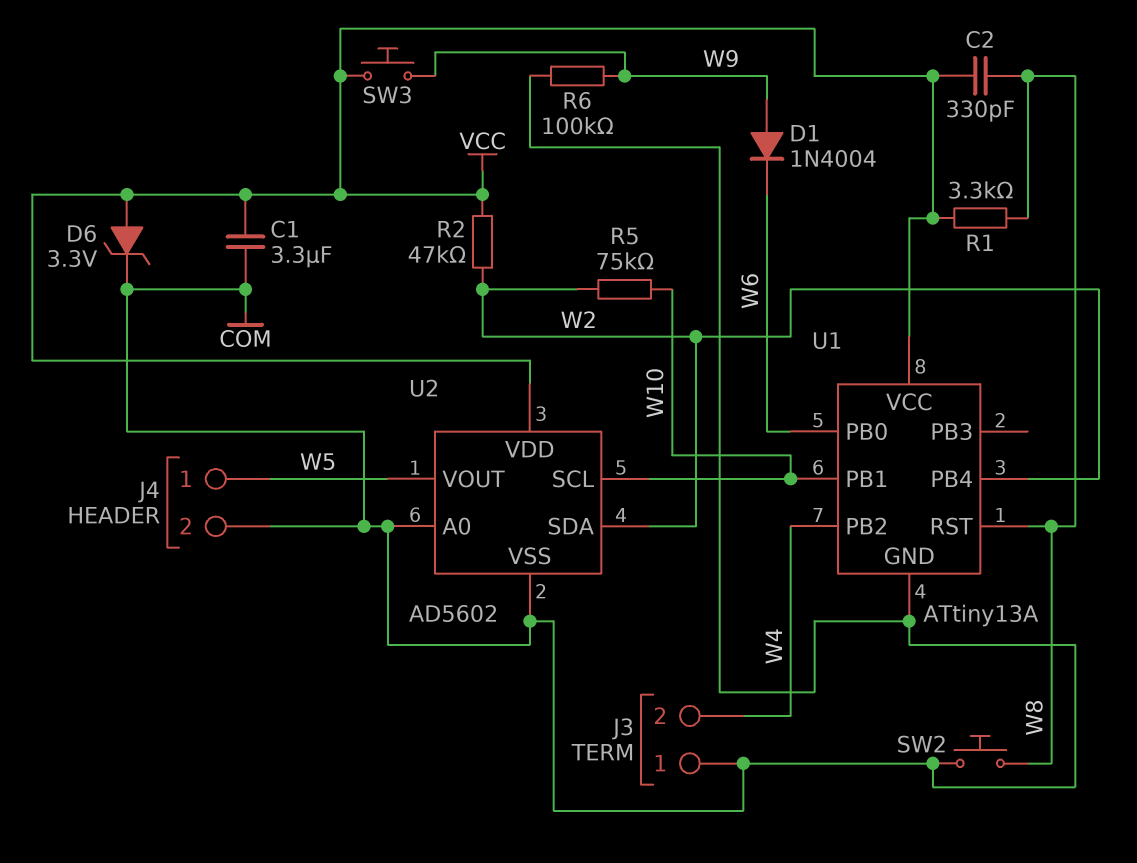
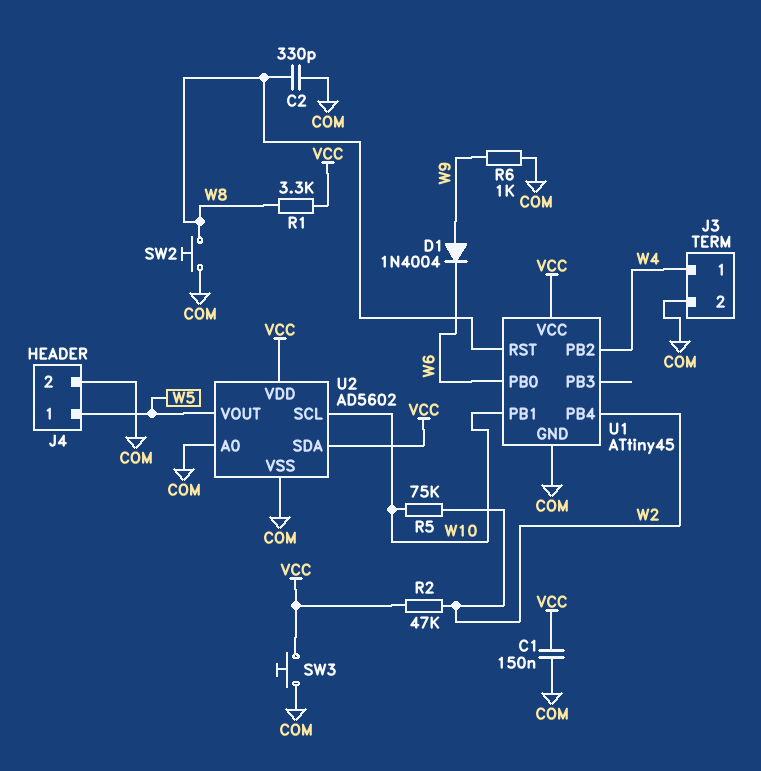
C1: 3.3uF (COM, VCC) -> 150nF (COM, VCC)
C2: 330pF (VCC, W8) -> 330pF (COM, W8)
D6: zener 3.3V (A VCC, K COM) -> none
J3 pin 1: COM -> W4
J3 pin 2: W4 -> COM
R6: 100k (COM, W9) -> 1k (COM, W9)
SW3: button (VCC, W9) -> button (COM, VCC)
U1: ATtiny13A -> ATtiny45
U2 pin SDA: W2 -> VCC

